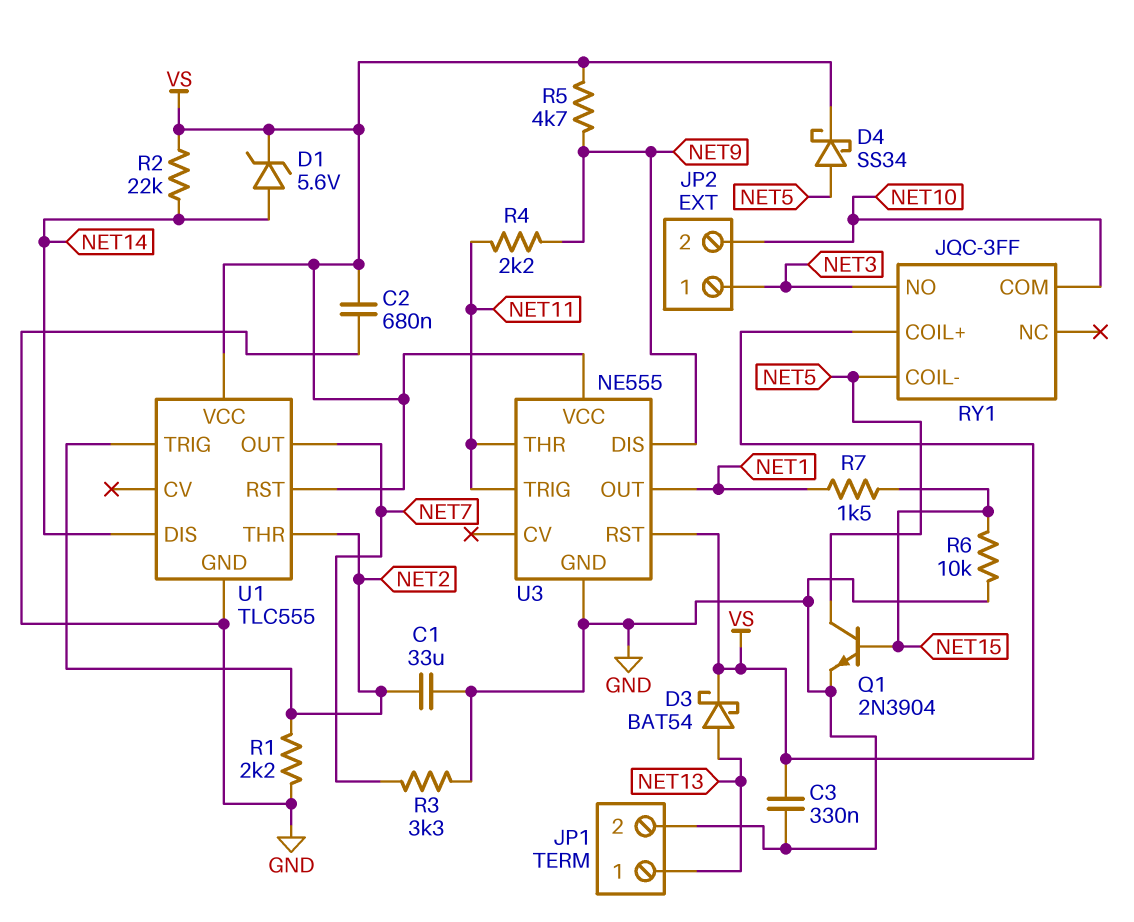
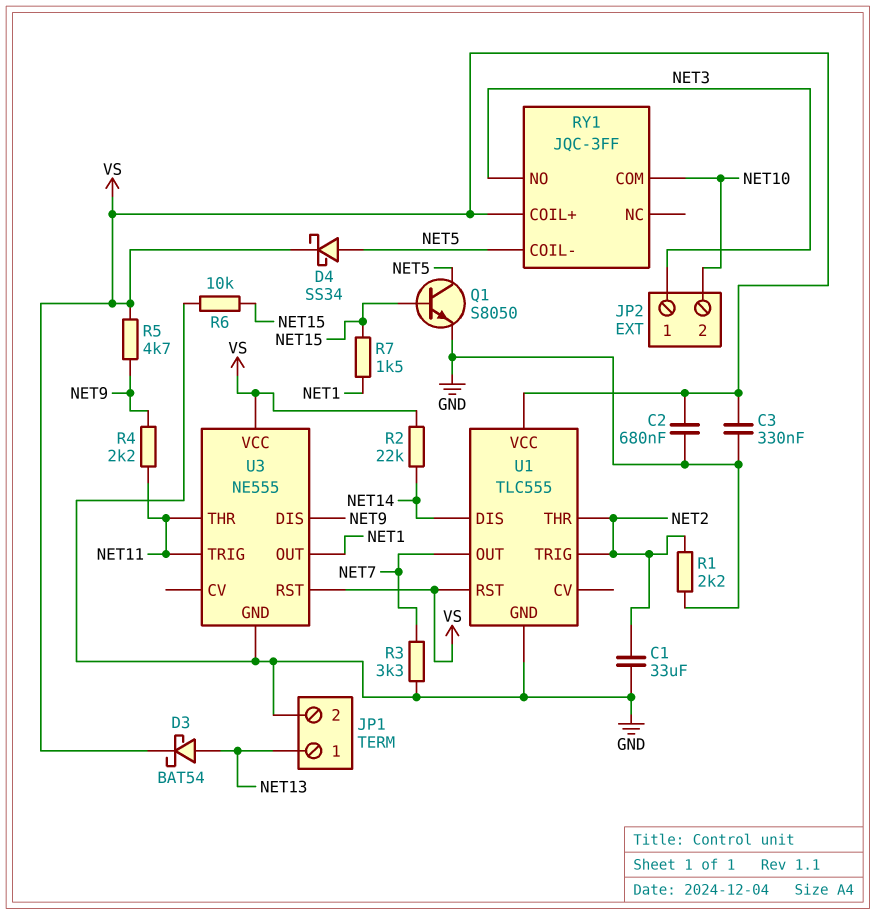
D1: zener 5.6V (A NET14, K VS) -> none
Q1: NPN 2N3904 (B NET15, C NET5, E GND) -> NPN S8050 (B NET15, C NET5, E GND)

